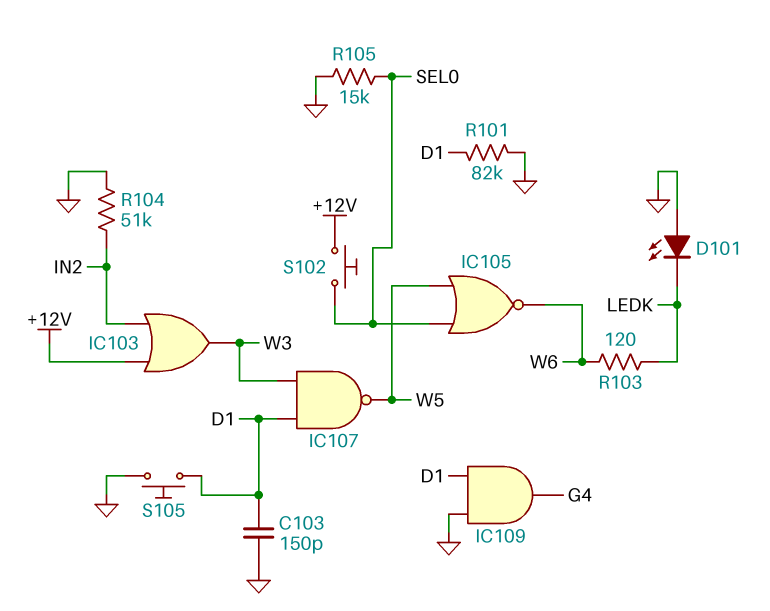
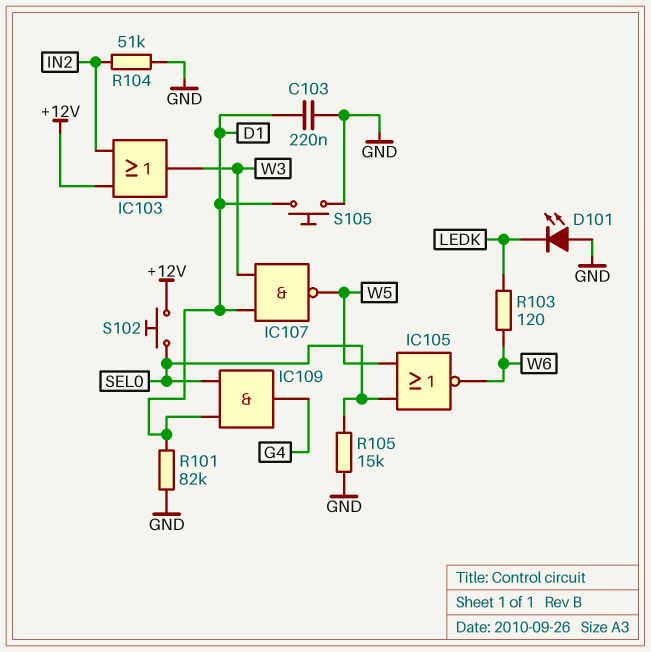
C103: 150pF (D1, GND) -> 220nF (D1, GND)
IC109: AND (in D1, in GND, out G4) -> AND (in D1, in SEL0, out G4)

